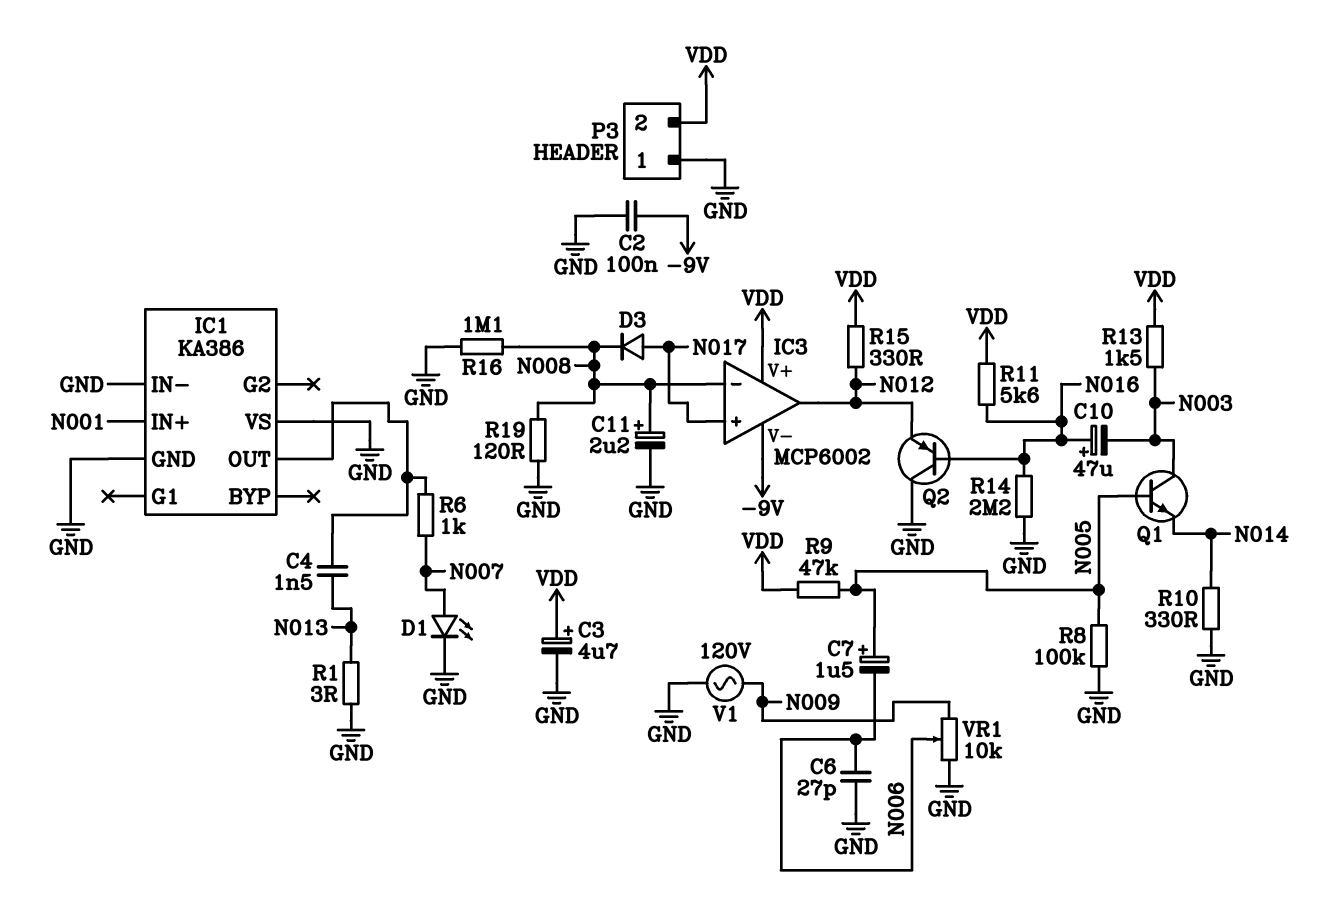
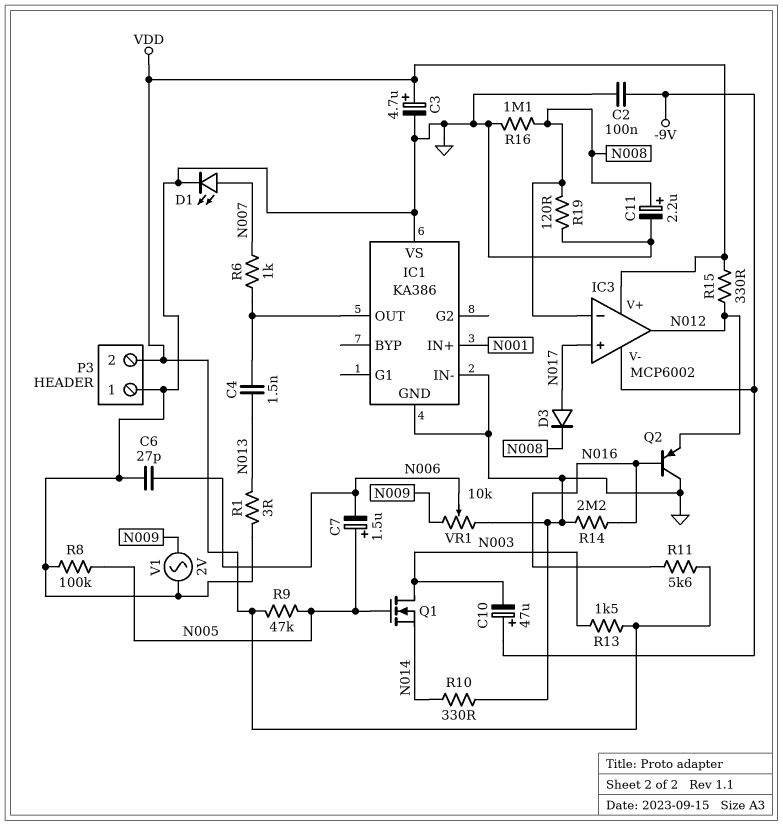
C10: 47uF (plus N016, minus N003) -> 47uF (plus -9V, minus N003)
Q1: NPN (B N005, C N003, E N014) -> NMOS (G N005, D N003, S N014)
V1: AC 120V (GND, N009) -> AC 2V (GND, N009)

